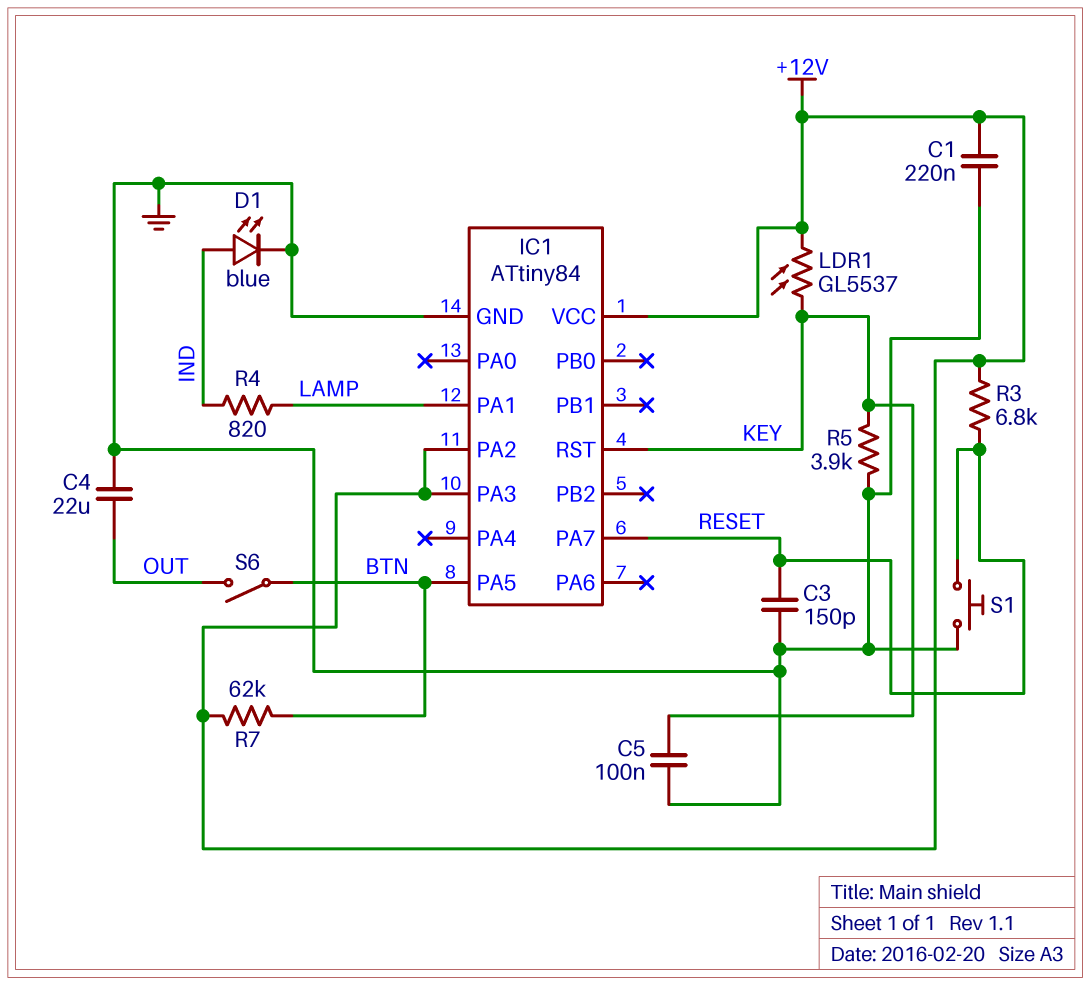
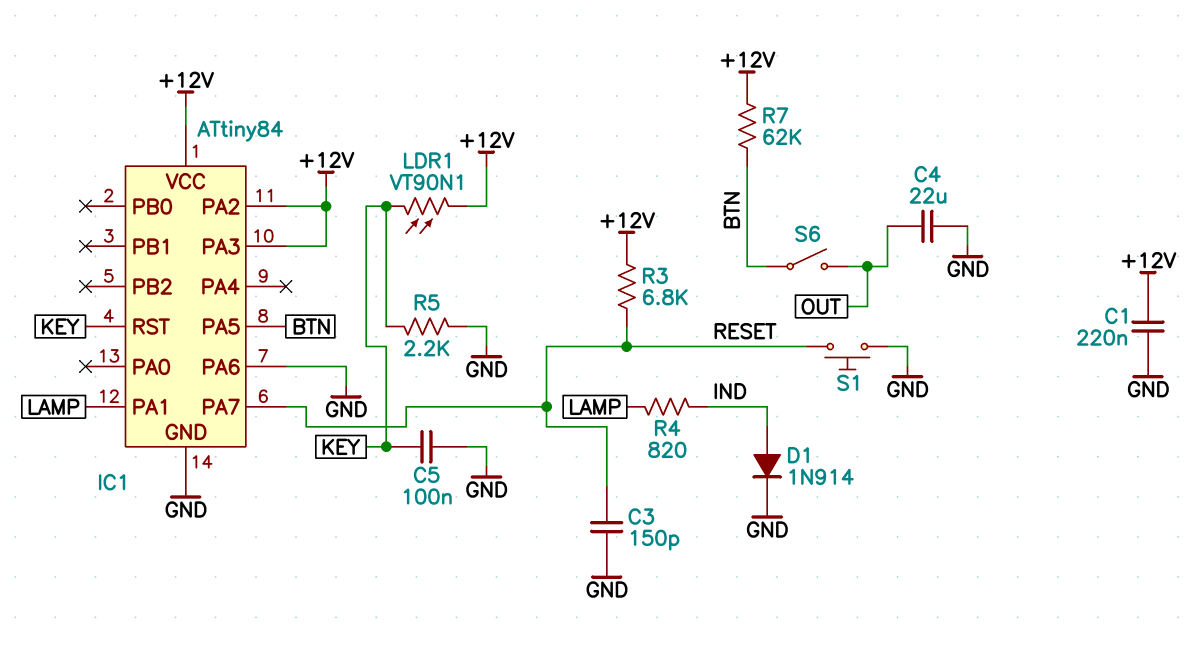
D1: LED blue (A IND, K GND) -> diode 1N914 (A IND, K GND)
IC1 pin PA6: none -> GND
LDR1: GL5537 (+12V, KEY) -> VT90N1 (+12V, KEY)
R5: 3.9k (GND, KEY) -> 2.2k (GND, KEY)

